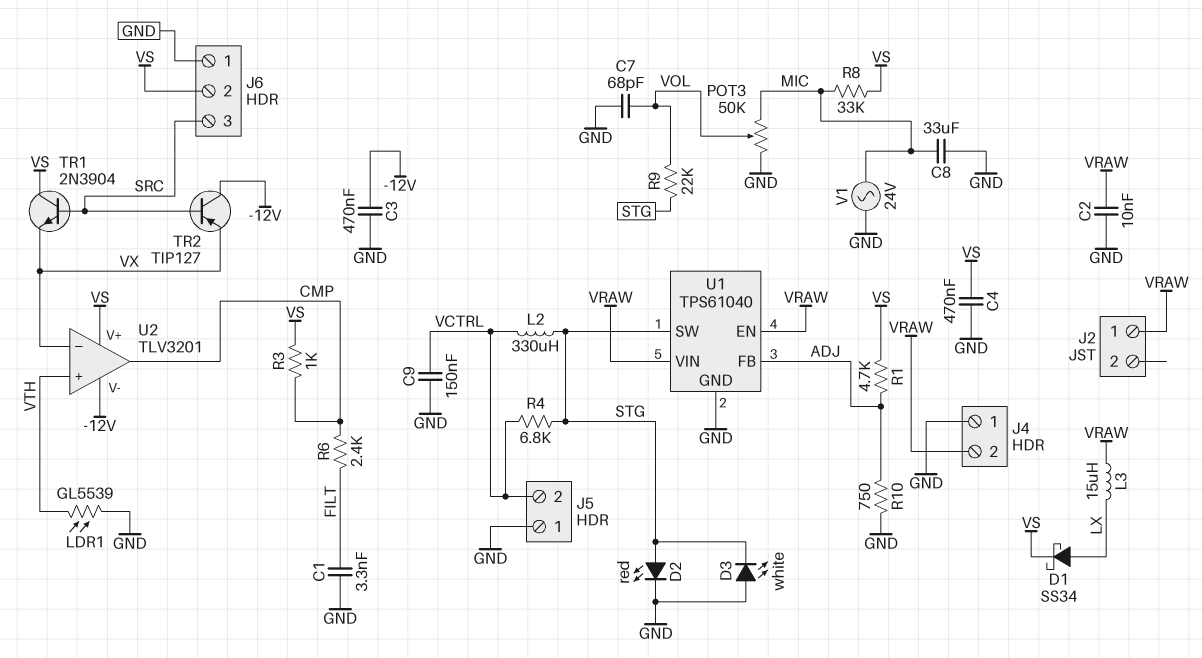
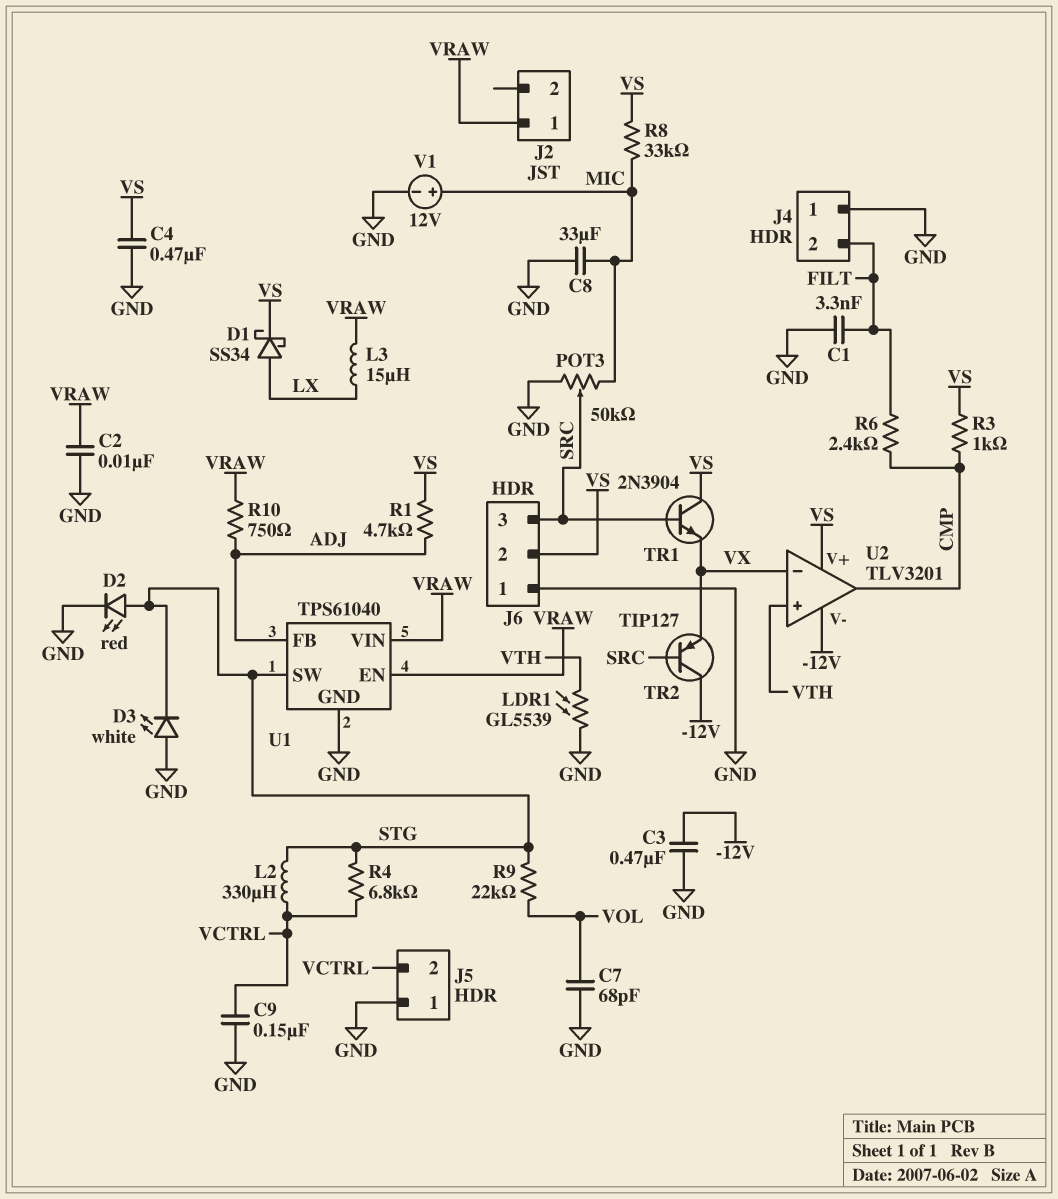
J4 pin 2: VRAW -> FILT
POT3: 50k (GND, MIC, wiper VOL) -> 50k (GND, MIC, wiper SRC)
R10: 750 (ADJ, GND) -> 750 (ADJ, VRAW)
V1: AC 24V (GND, MIC) -> 12V (plus MIC, minus GND)

